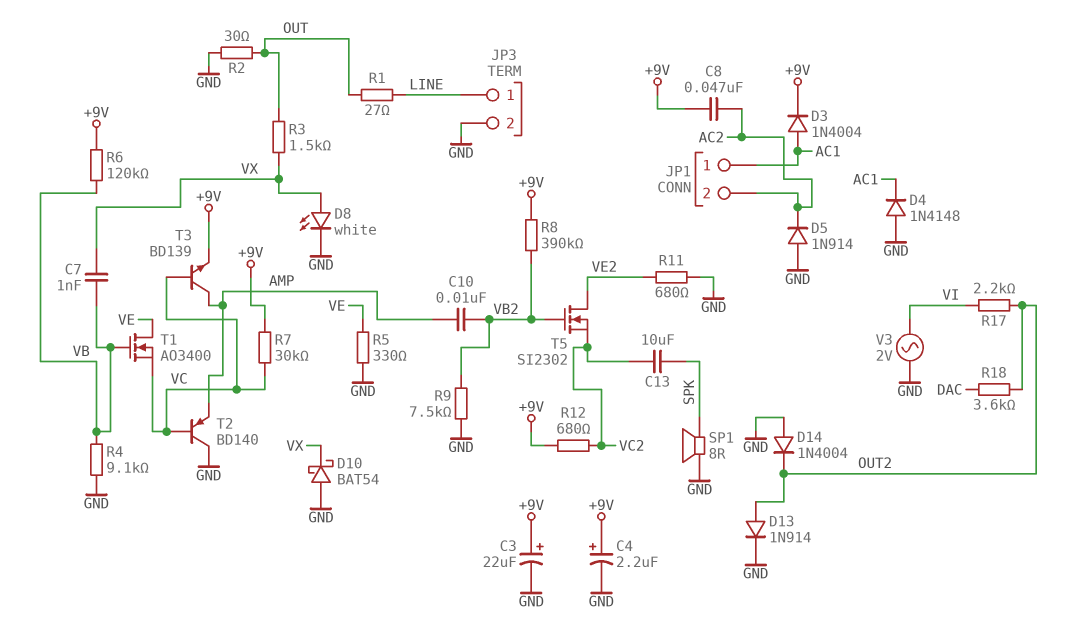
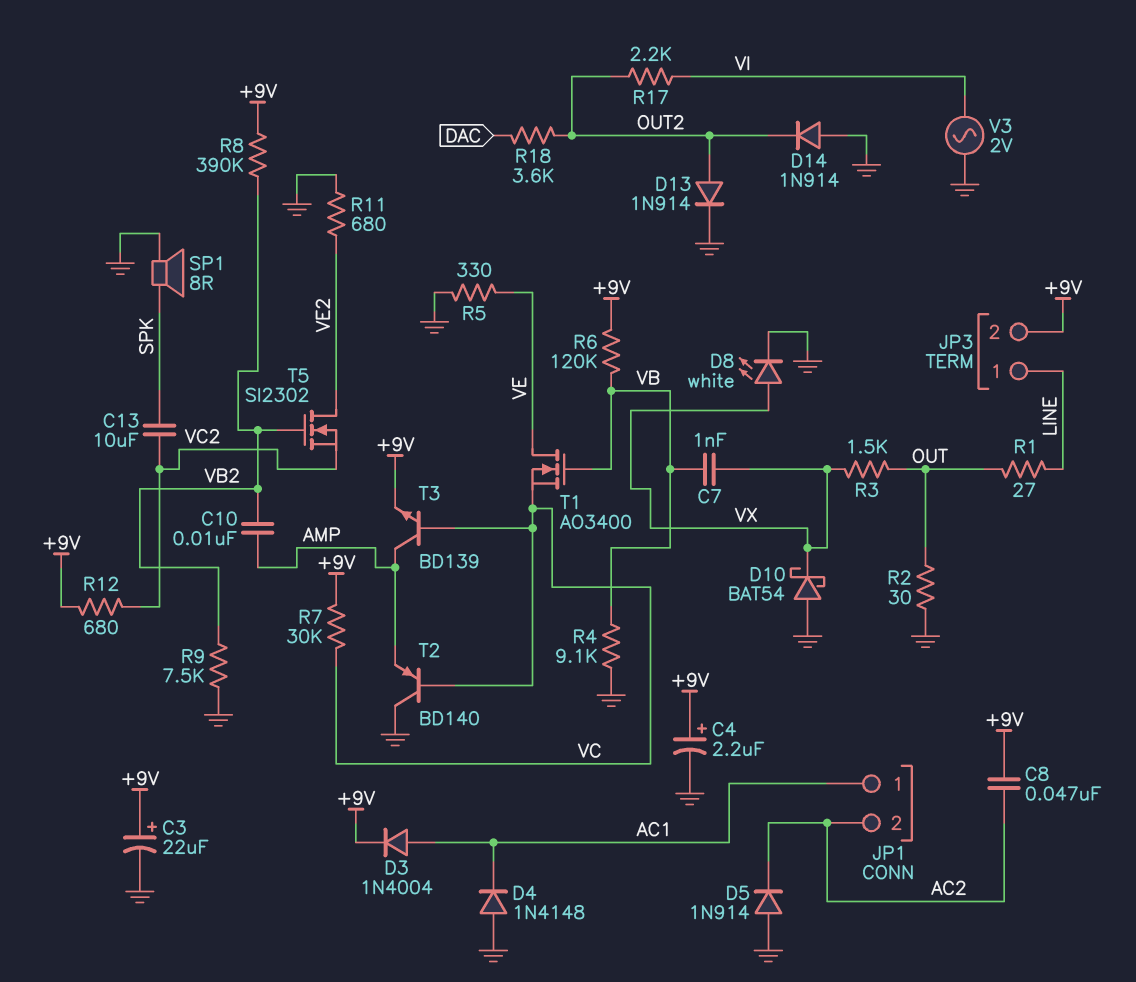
D14: diode 1N4004 (A GND, K OUT2) -> diode 1N914 (A GND, K OUT2)
JP3 pin 2: GND -> +9V

